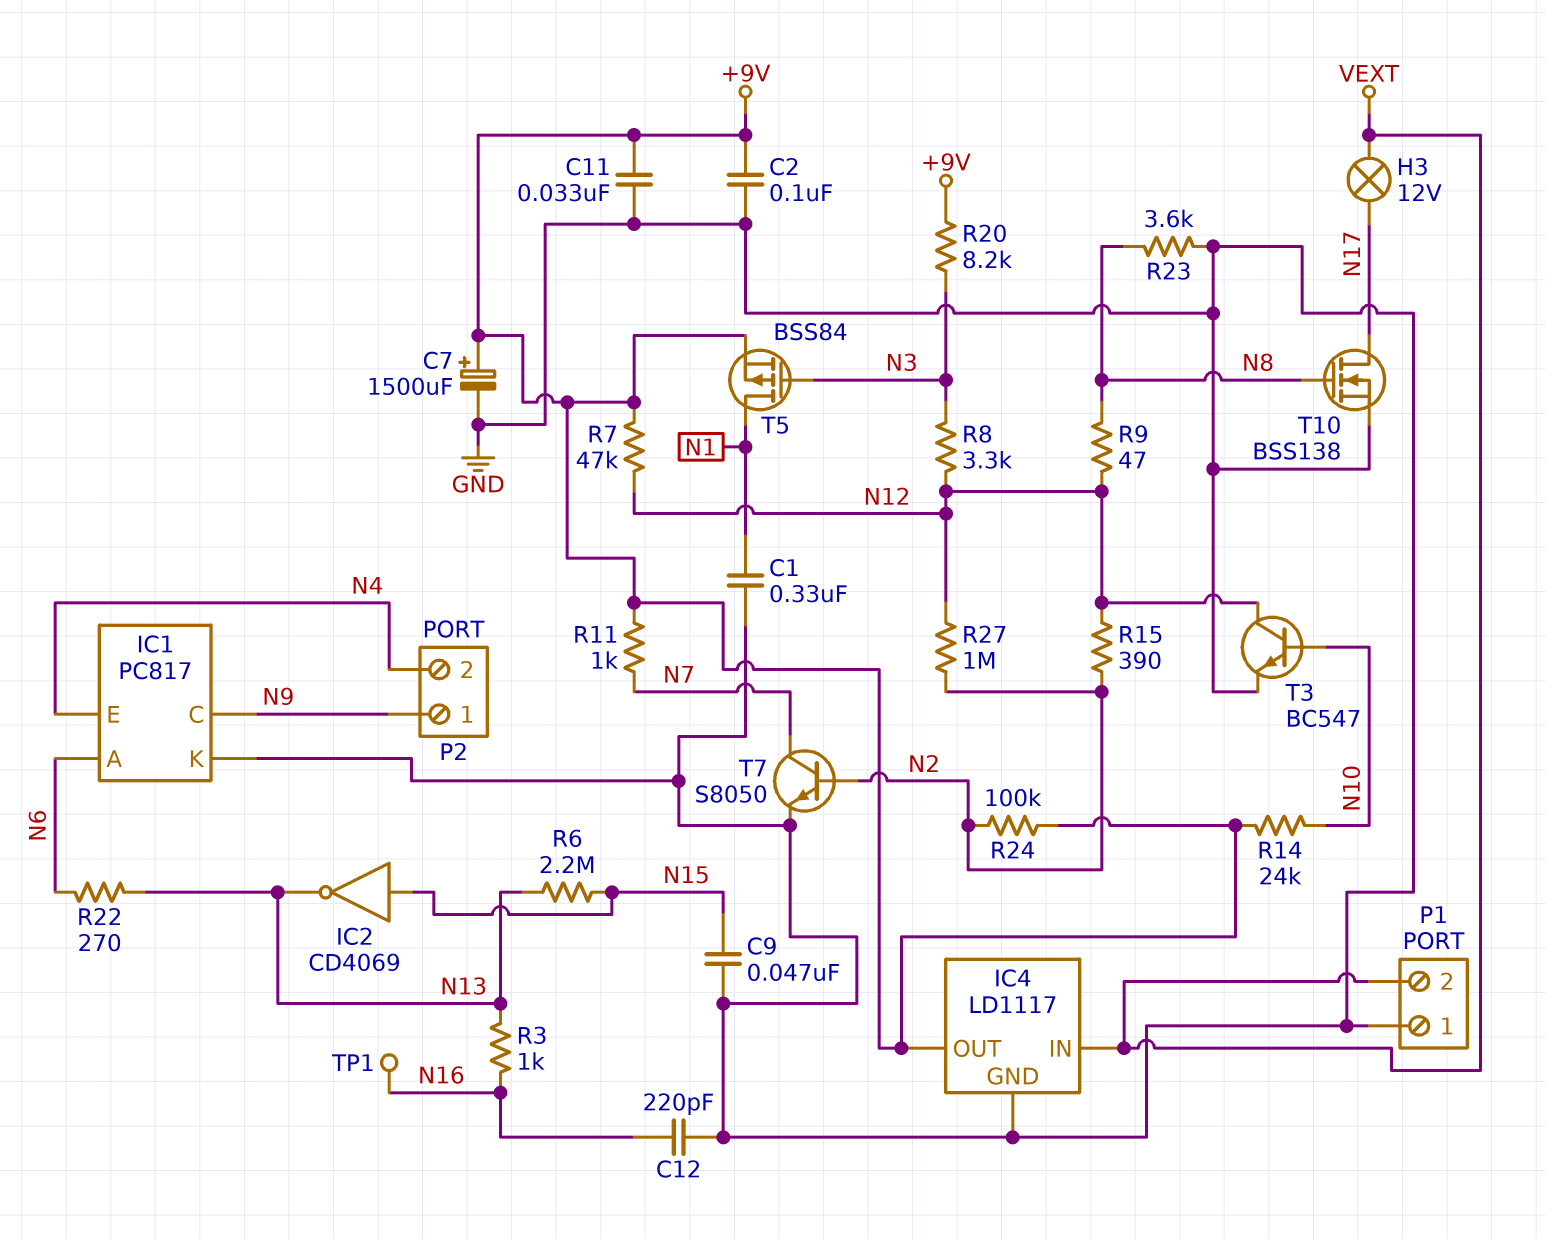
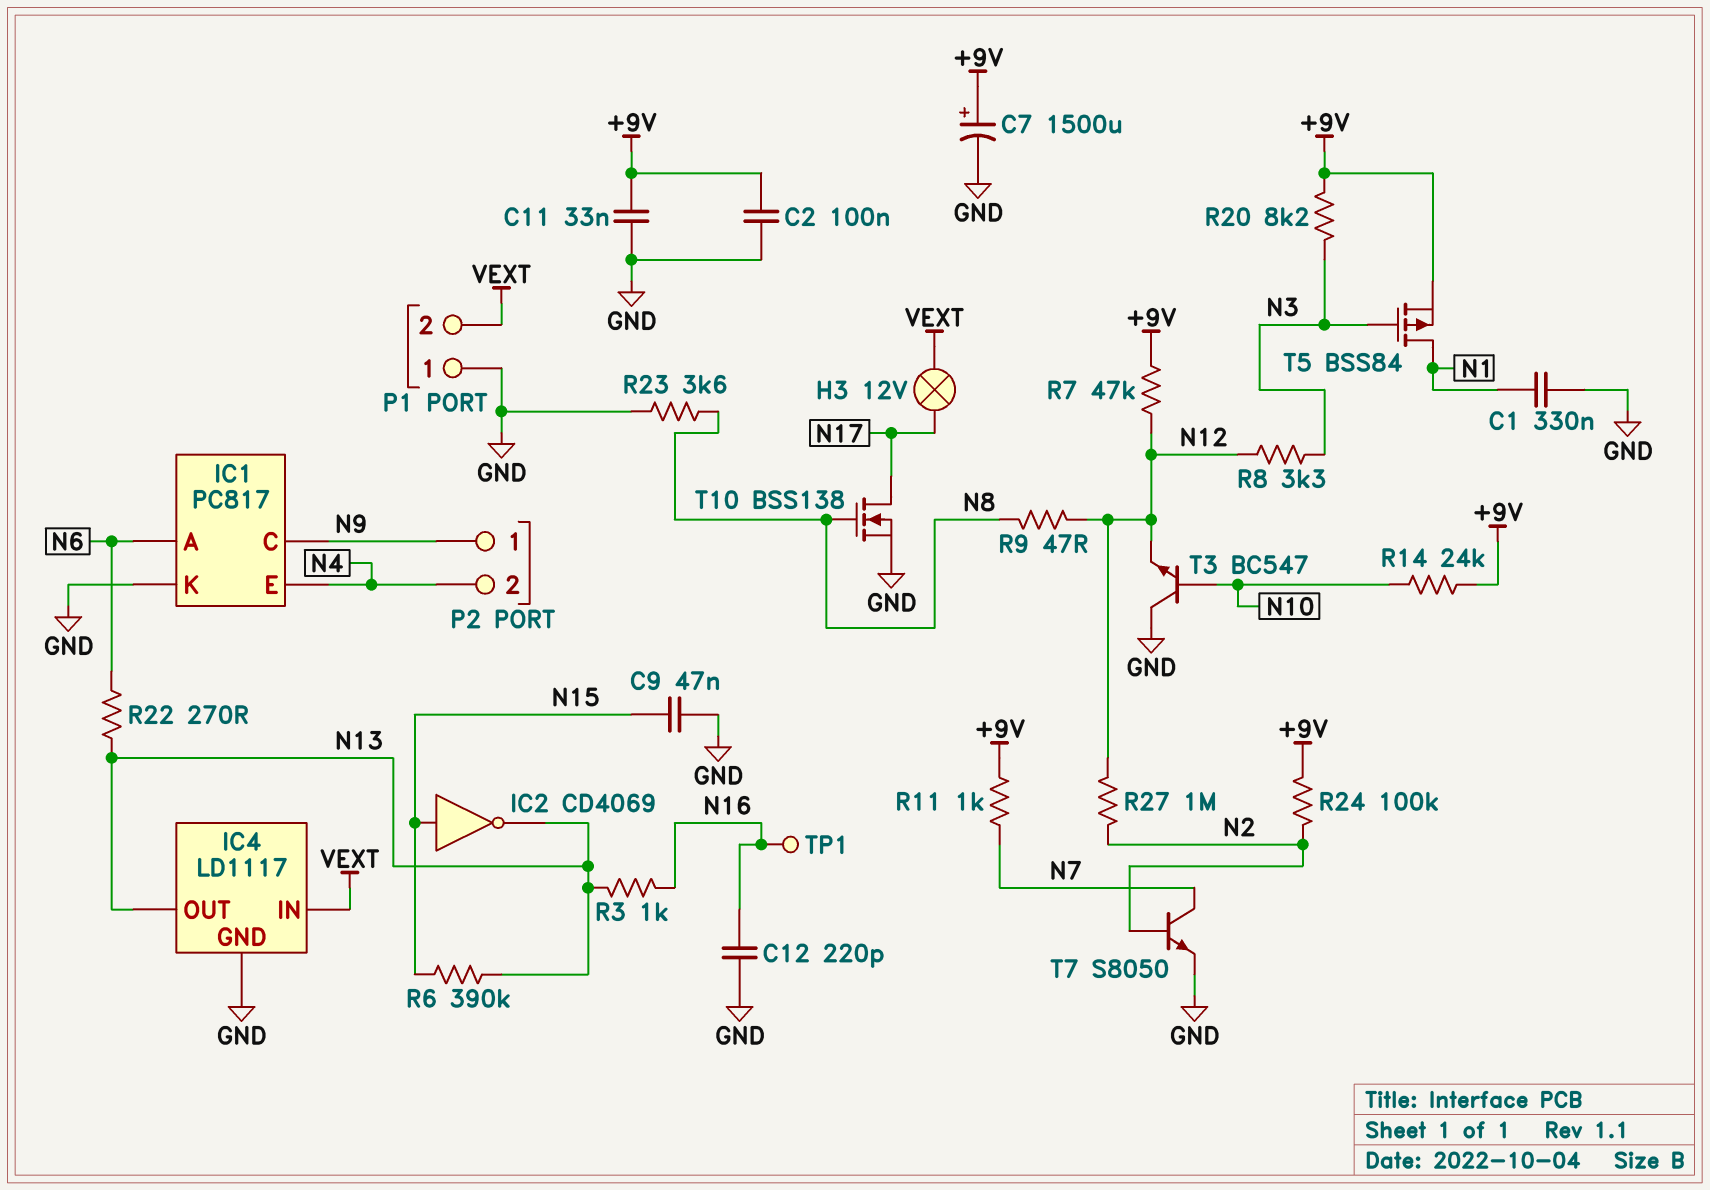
IC4 pin OUT: +9V -> N13
R6: 2.2M (N13, N15) -> 390k (N13, N15)
R15: 390 (N2, N12) -> none
T3: NPN BC547 (B N10, C N12, E GND) -> NPN BC547 (B N10, C GND, E N12)

